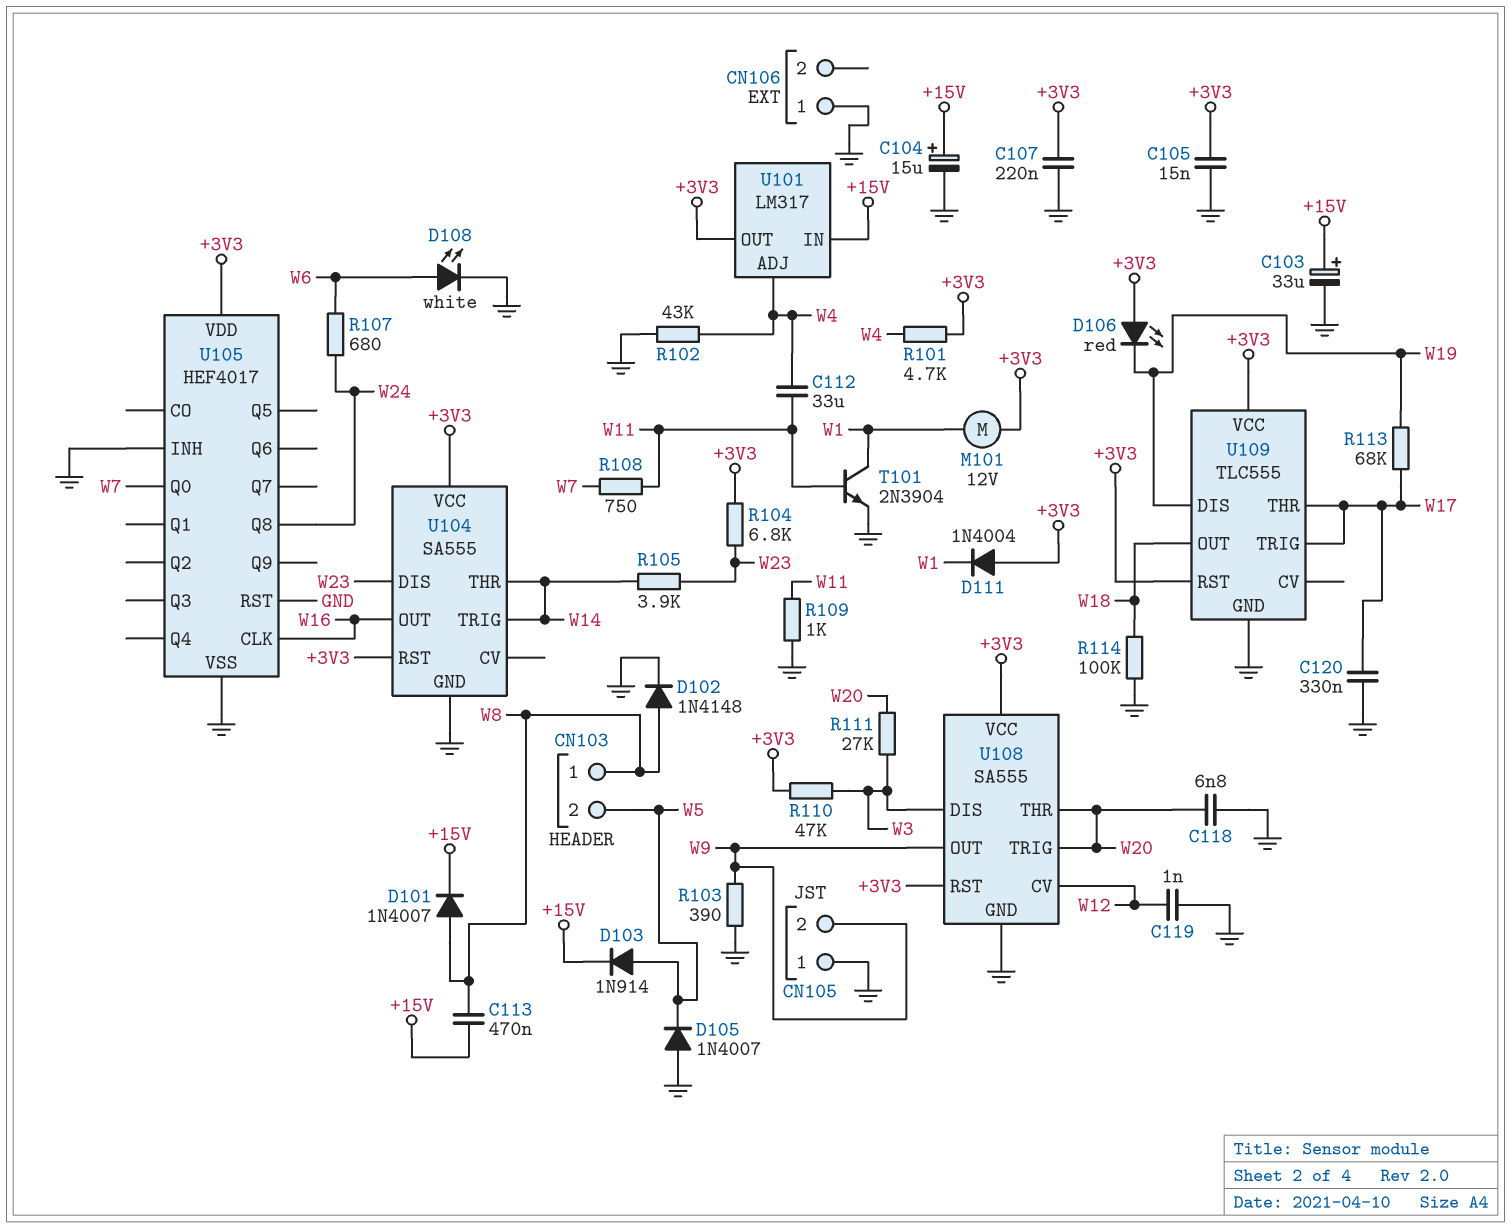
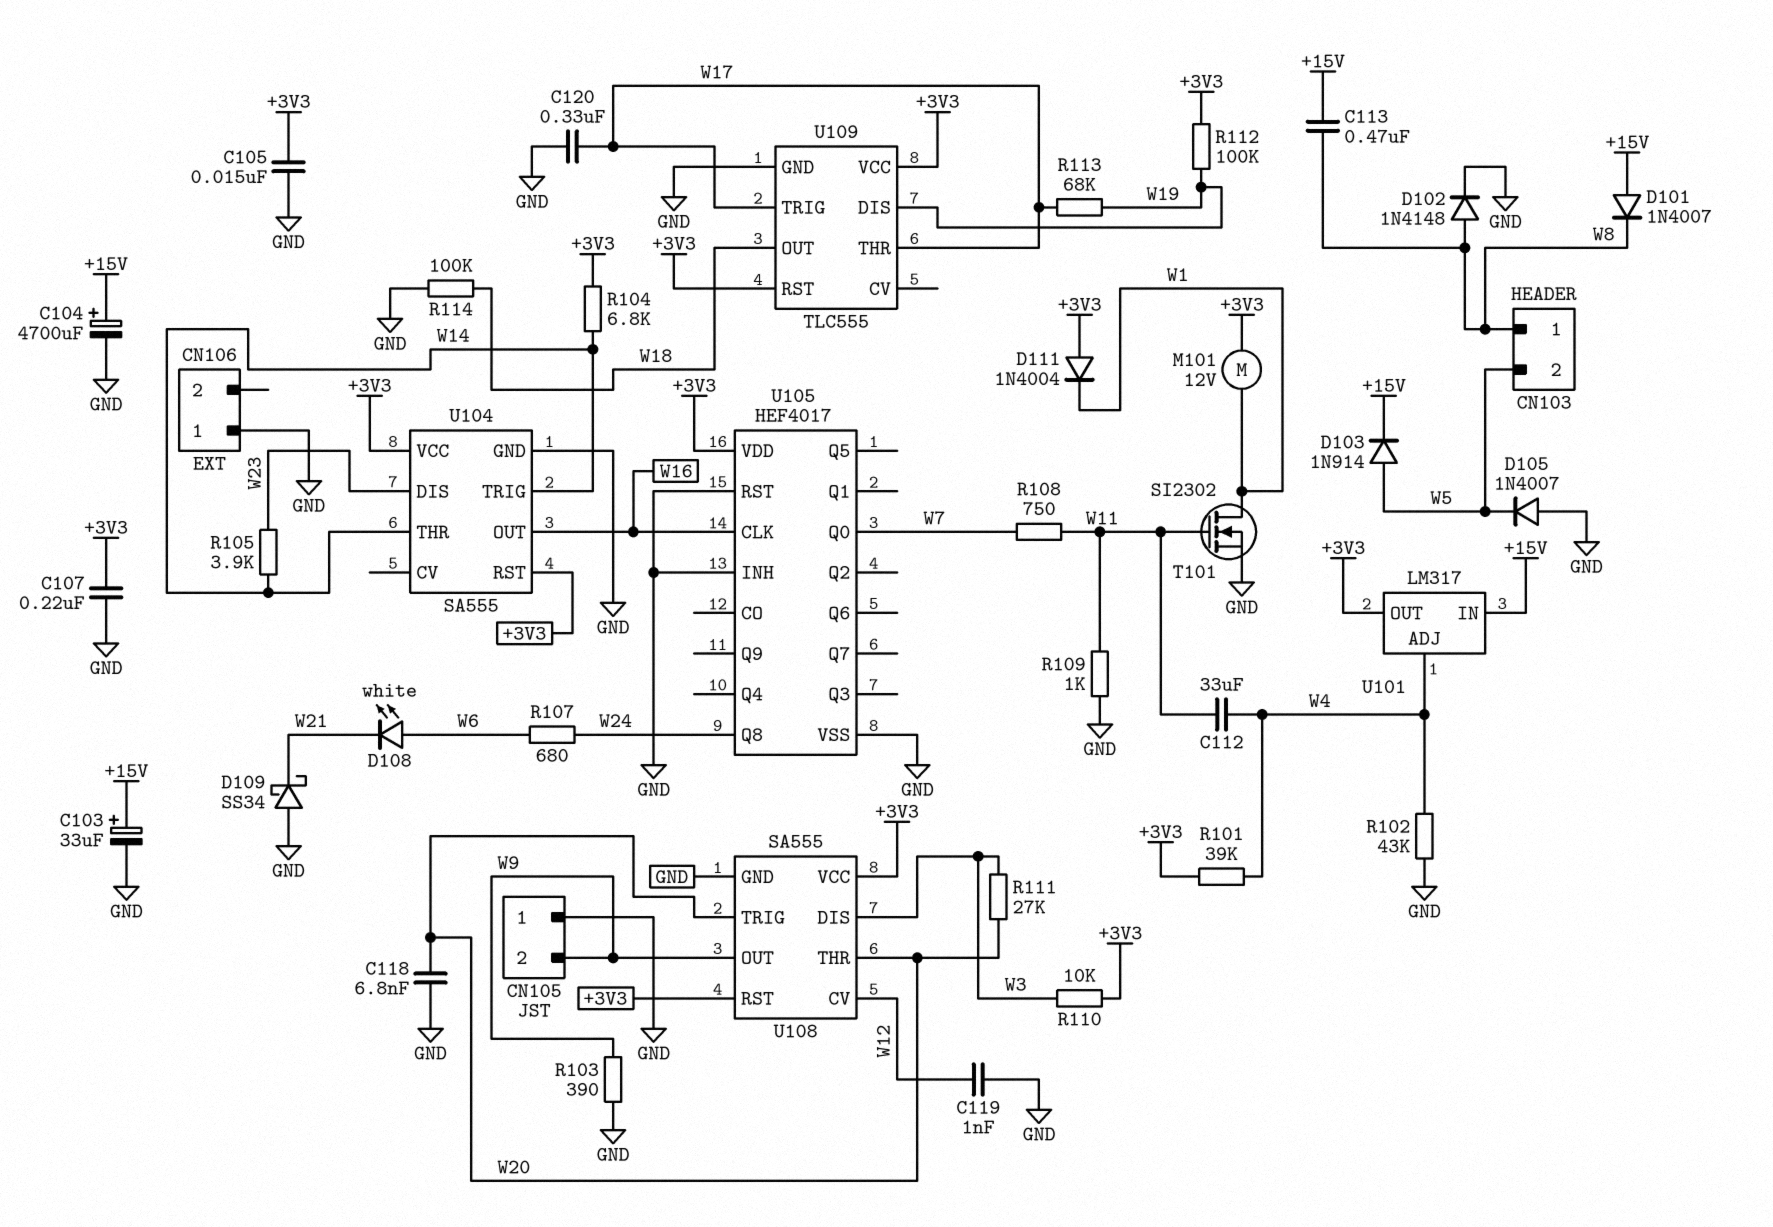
C104: 15uF (plus +15V, minus GND) -> 4700uF (plus +15V, minus GND)
D101: diode 1N4007 (A W8, K +15V) -> diode 1N4007 (A +15V, K W8)
D106: LED red (A +3V3, K W19) -> none
D108: LED white (A W6, K GND) -> LED white (A W6, K W21)
D109: none -> schottky SS34 (A GND, K W21)
R101: 4.7k (+3V3, W4) -> 39k (+3V3, W4)
R104: 6.8k (+3V3, W23) -> 6.8k (+3V3, W14)
R110: 47k (+3V3, W3) -> 10k (+3V3, W3)
R112: none -> 100k (+3V3, W19)
T101: NPN 2N3904 (B W11, C W1, E GND) -> NMOS SI2302 (G W11, D W1, S GND)

